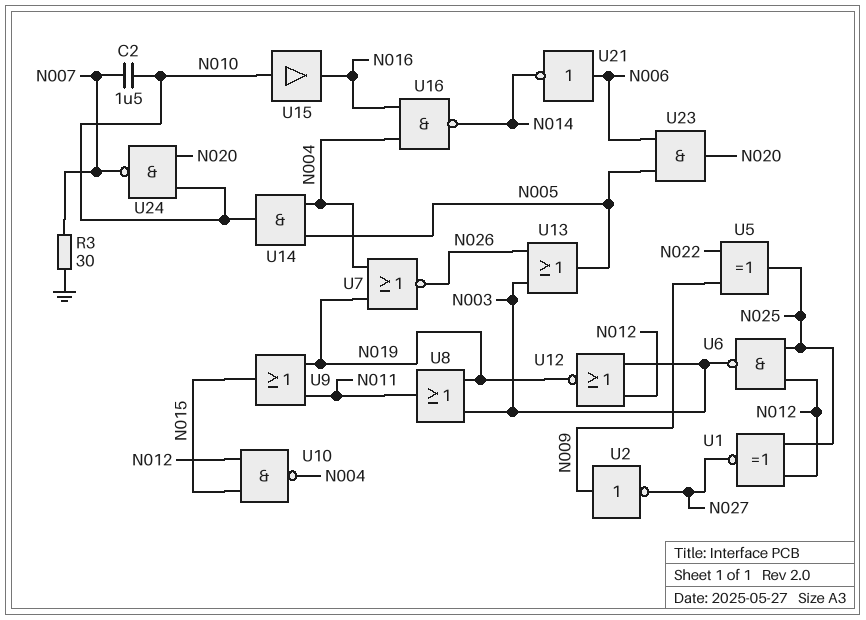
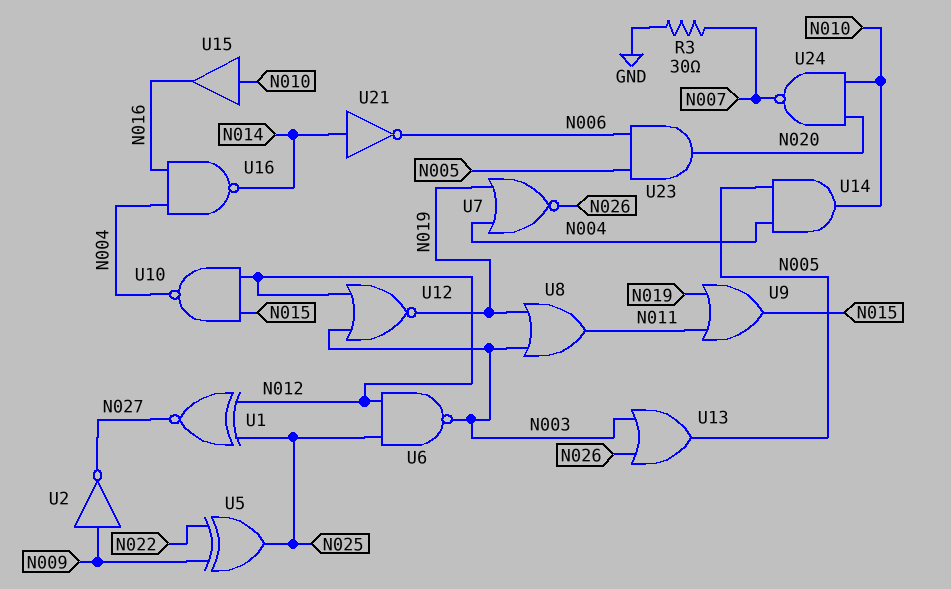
C2: 1.5uF (N007, N010) -> none
U21: NOT (in N006, out N014) -> NOT (in N014, out N006)

